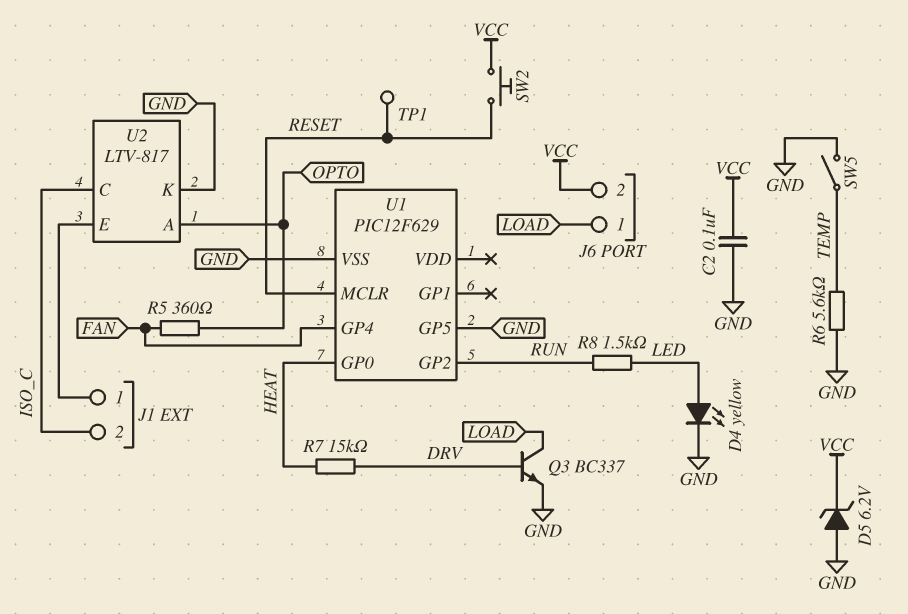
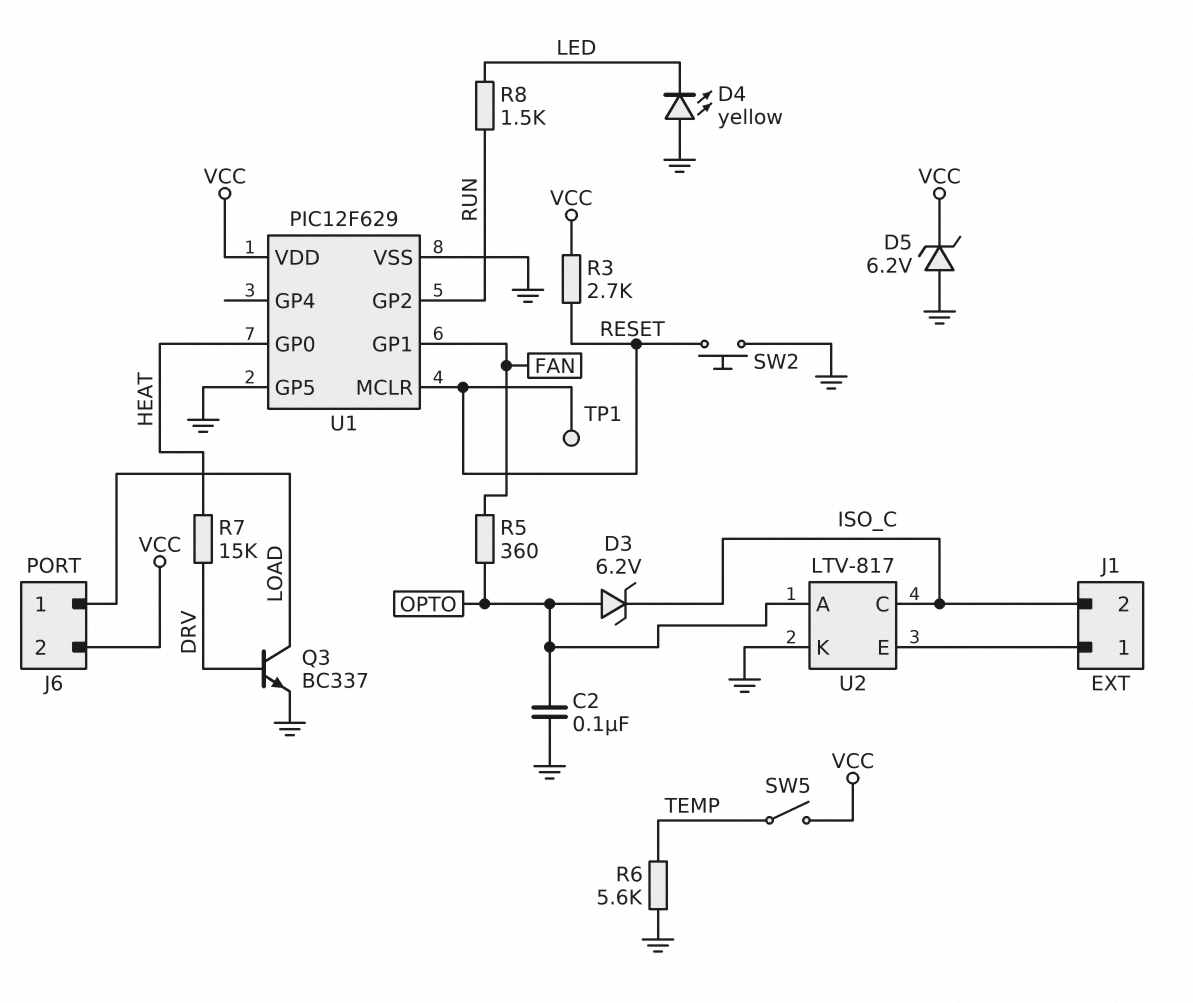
C2: 100nF (GND, VCC) -> 100nF (GND, OPTO)
D3: none -> zener 6.2V (A OPTO, K ISO_C)
D4: LED yellow (A LED, K GND) -> LED yellow (A GND, K LED)
R3: none -> 2.7k (RESET, VCC)
SW2: button (RESET, VCC) -> button (GND, RESET)
SW5: switch (GND, TEMP) -> switch (TEMP, VCC)
U1 pin GP1: none -> FAN
U1 pin GP4: FAN -> none
U1 pin VDD: none -> VCC

